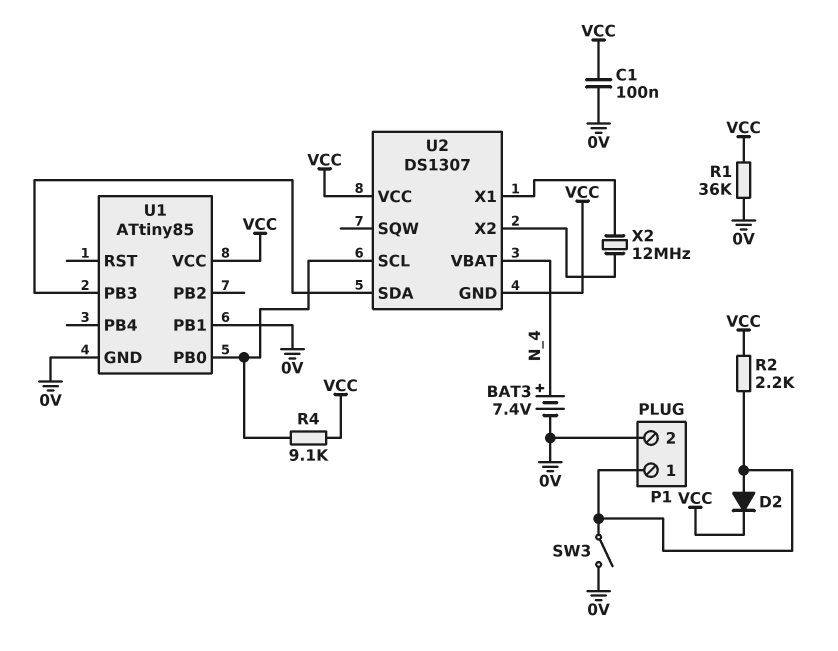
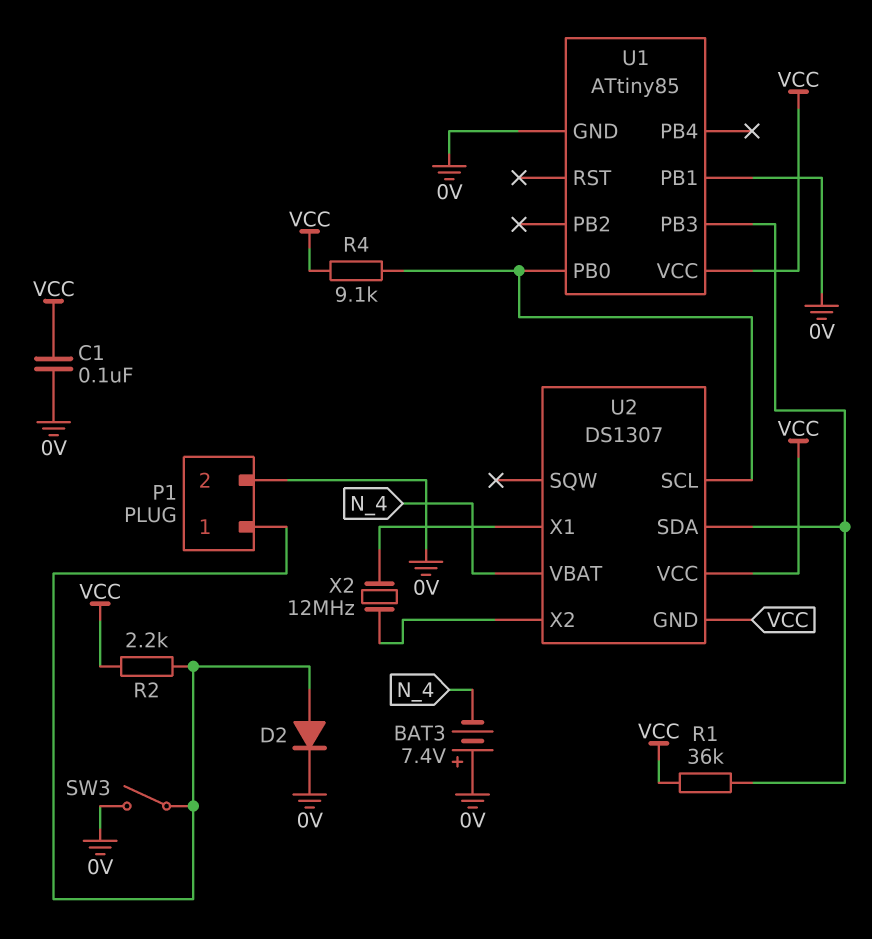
BAT3: 7.4V (plus N_4, minus 0V) -> 7.4V (plus 0V, minus N_4)
D2: diode (A P1/1, K VCC) -> diode (A P1/1, K 0V)
R1: 36k (0V, VCC) -> 36k (U1/PB3, VCC)

